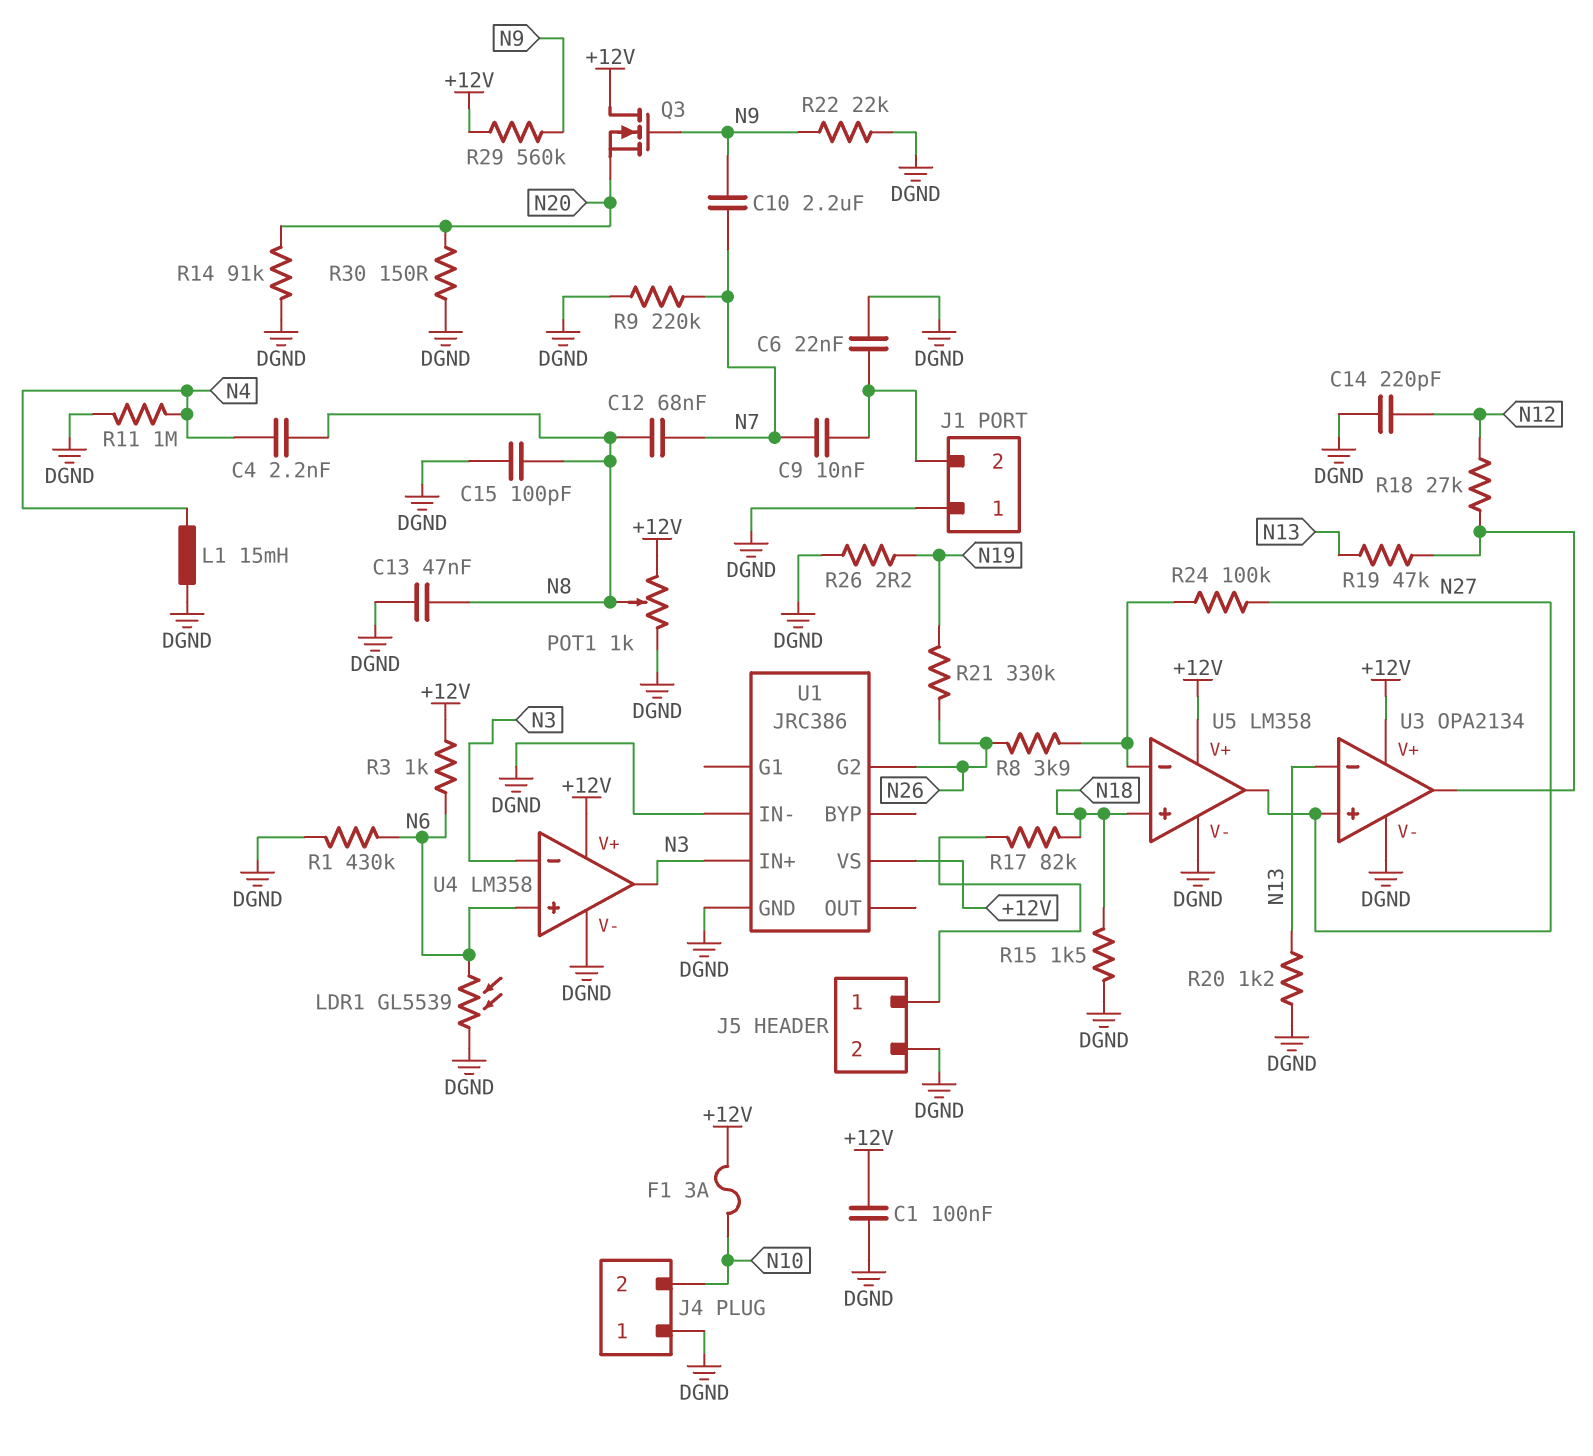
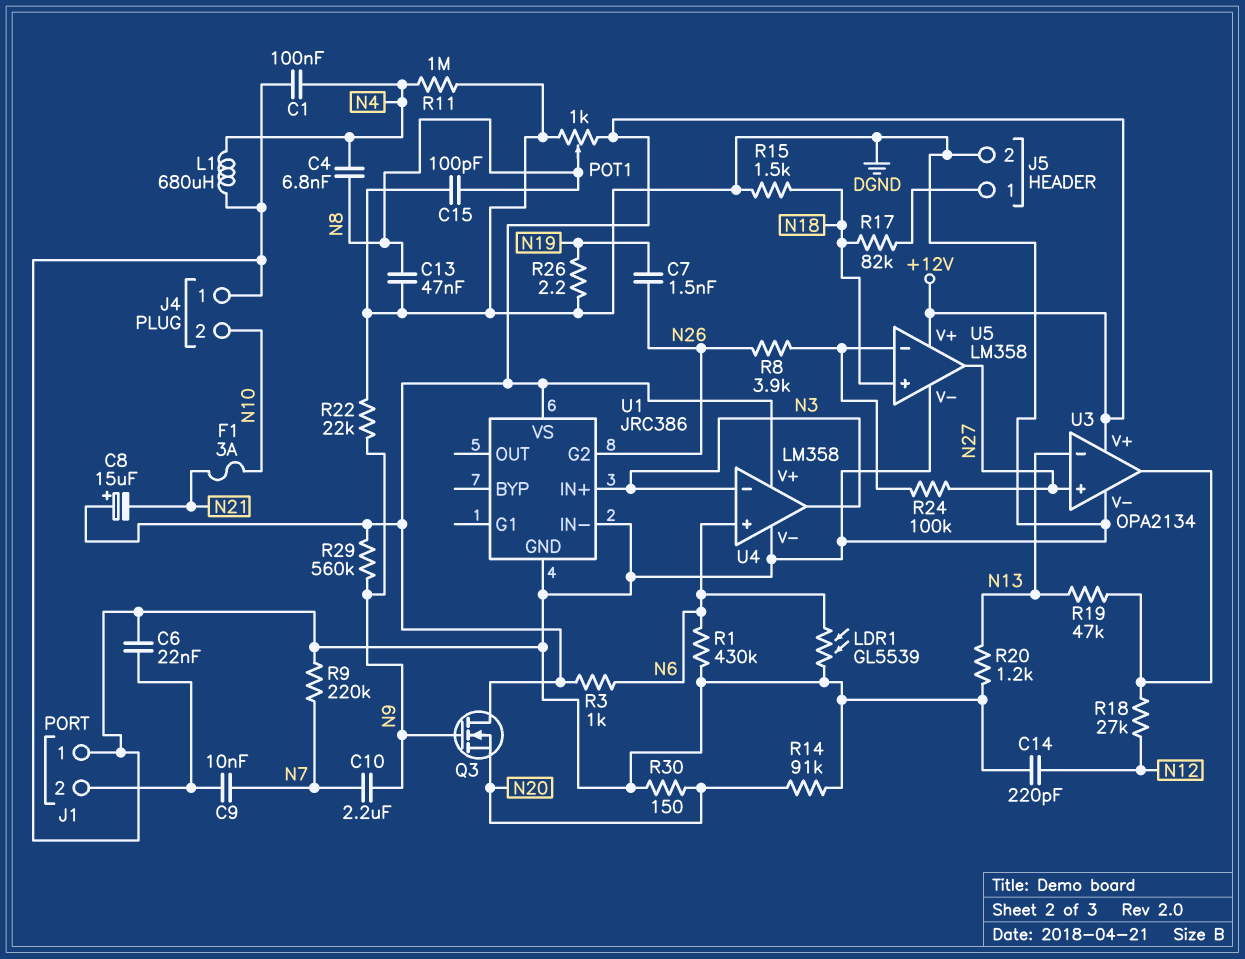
C1: 100nF (+12V, DGND) -> 100nF (DGND, N4)
C4: 2.2nF (N4, N8) -> 6.8nF (N4, N8)
C7: none -> 1.5nF (N19, N26)
C8: none -> 15uF (plus +12V, minus N21)
C12: 68nF (N7, N8) -> none
F1: 3A (+12V, N10) -> 3A (N10, N21)
L1: 15mH (DGND, N4) -> 680uH (DGND, N4)
R21: 330k (N19, N26) -> none

